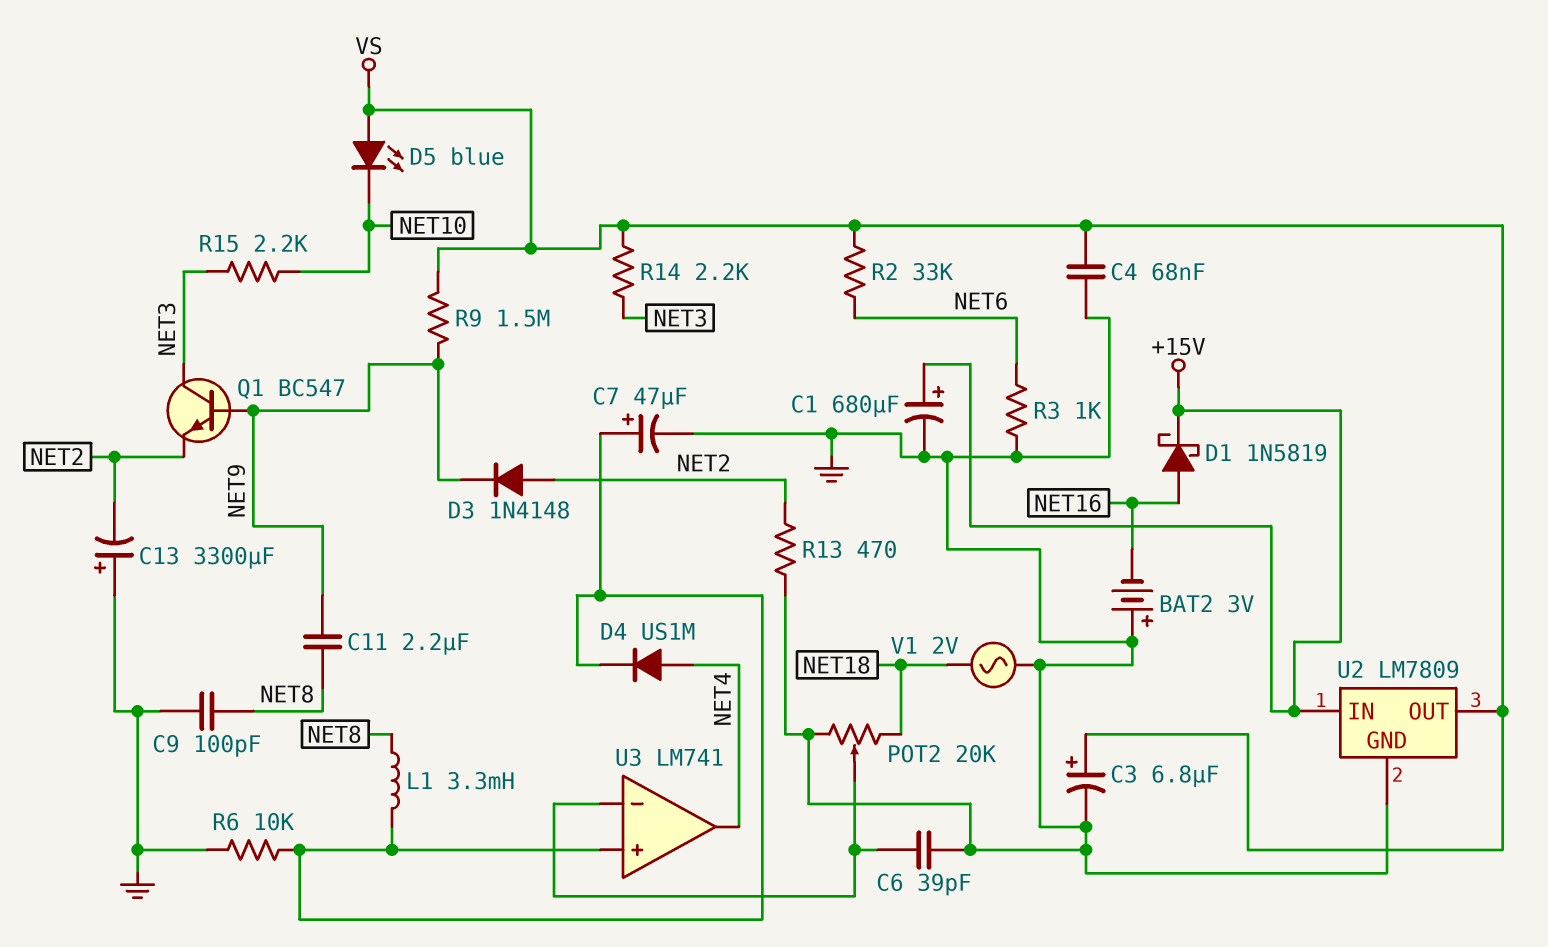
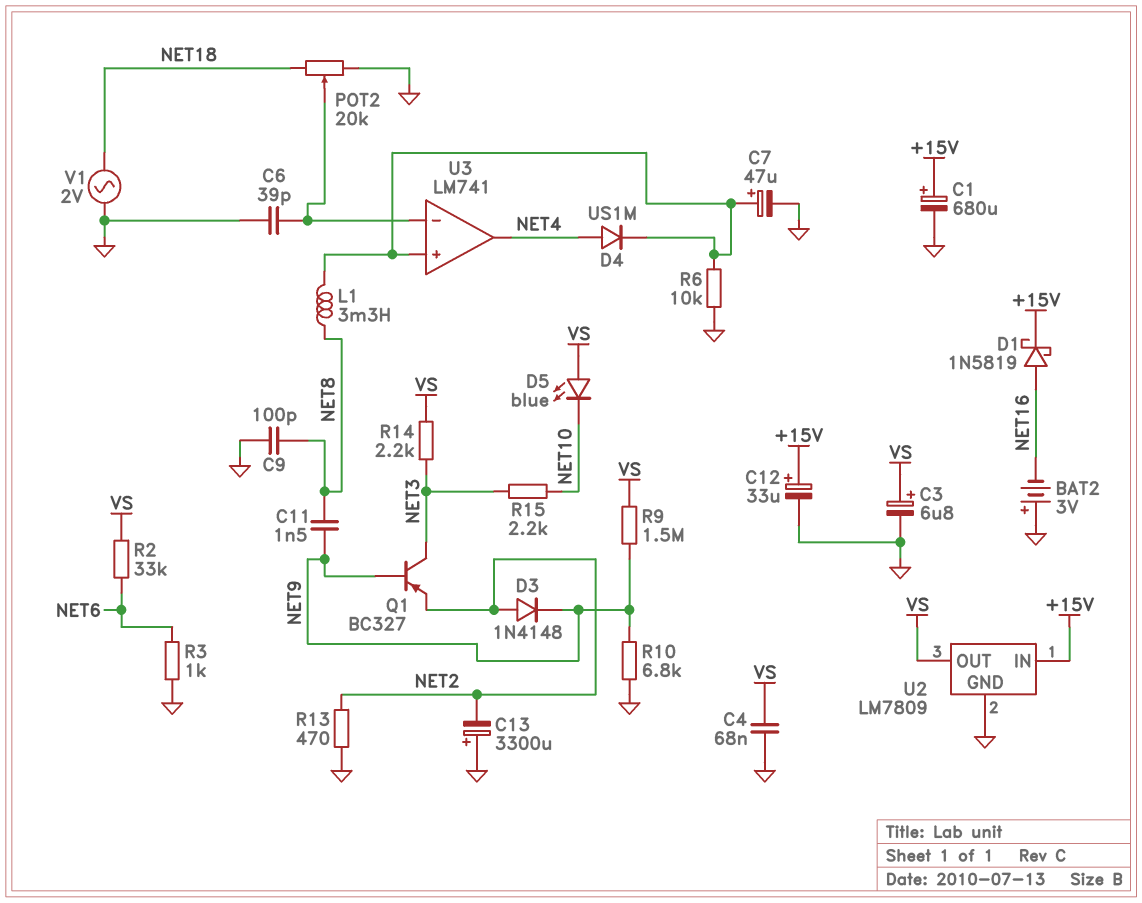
C11: 2.2uF (NET8, NET9) -> 1.5nF (NET8, NET9)
C12: none -> 33uF (plus +15V, minus GND)
Q1: NPN BC547 (B NET9, C NET3, E NET2) -> PNP BC327 (B NET9, C NET3, E NET2)
R10: none -> 6.8k (GND, NET9)

